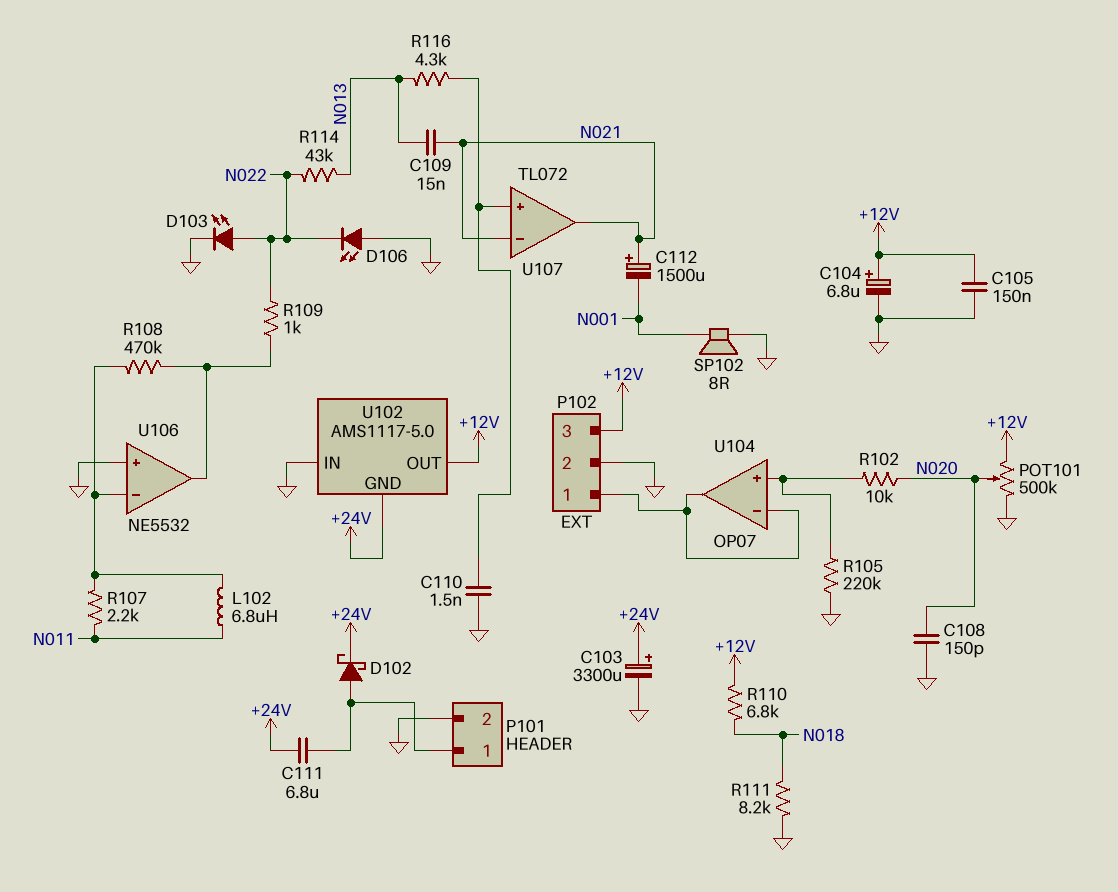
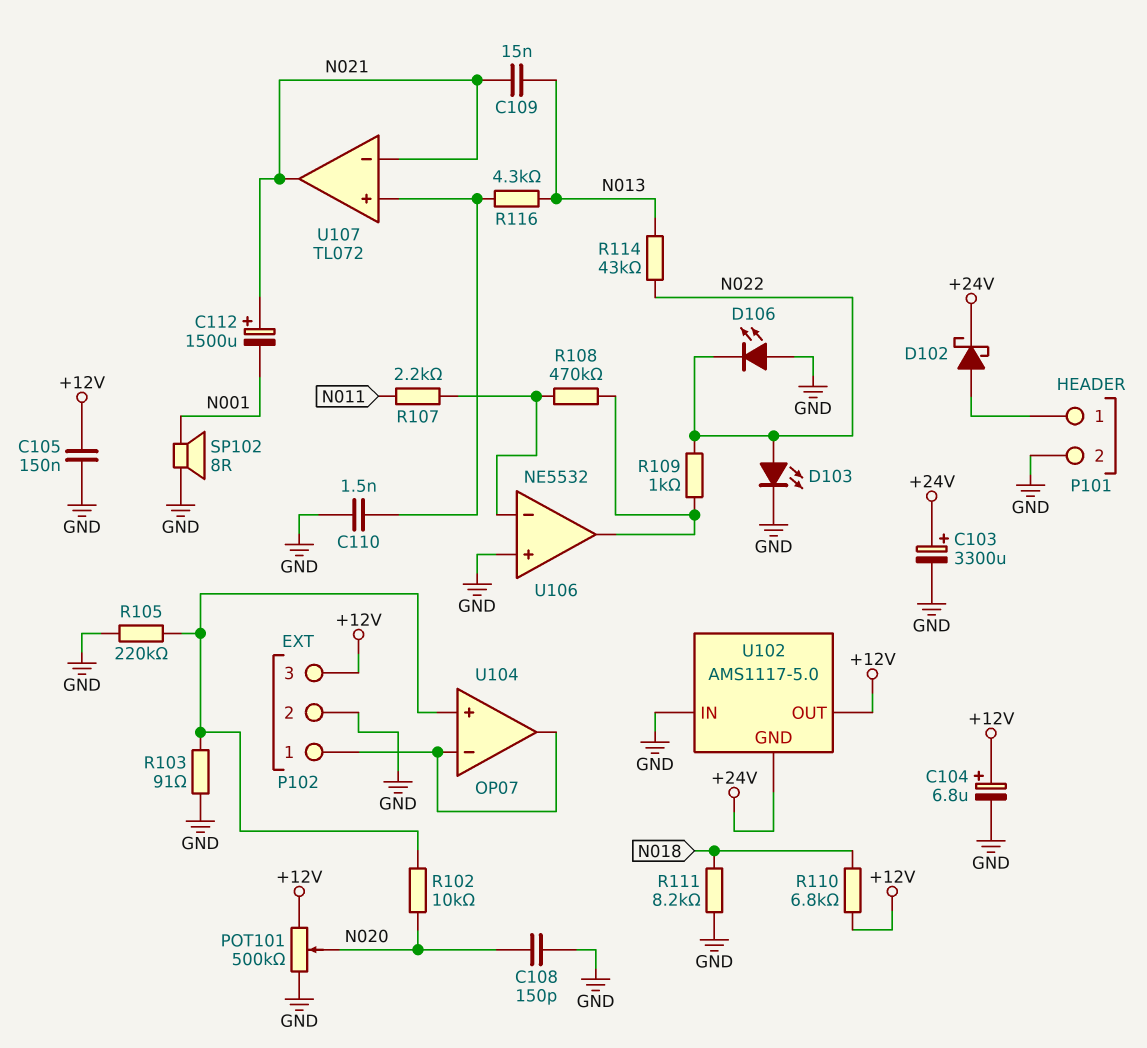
C111: 6.8uF (+24V, P101/1) -> none
L102: 6.8uH (N011, U106/in-) -> none
R103: none -> 91 (GND, U104/in+)

